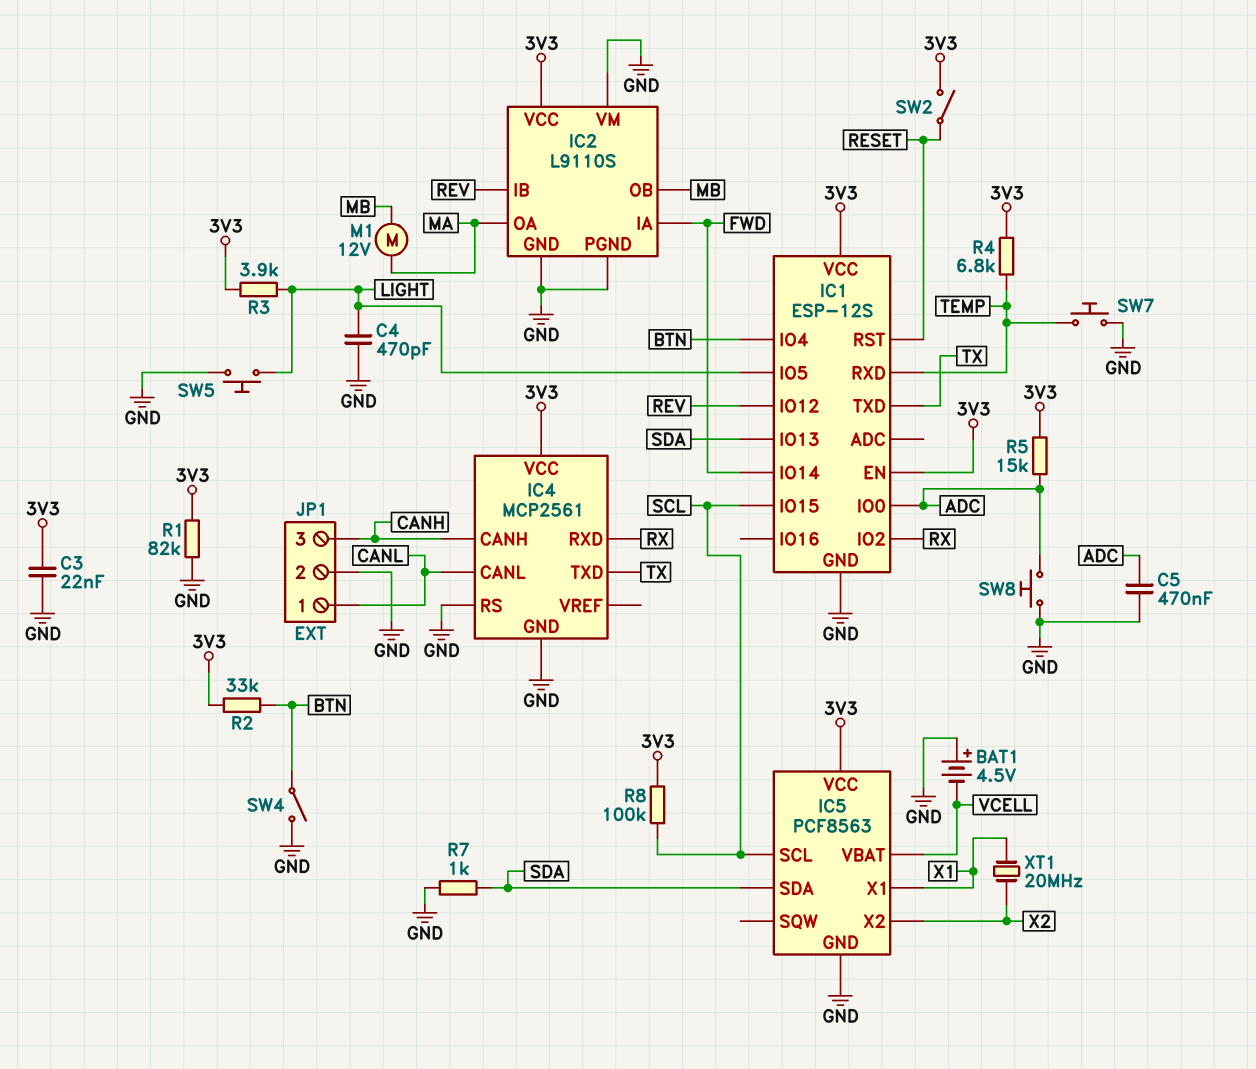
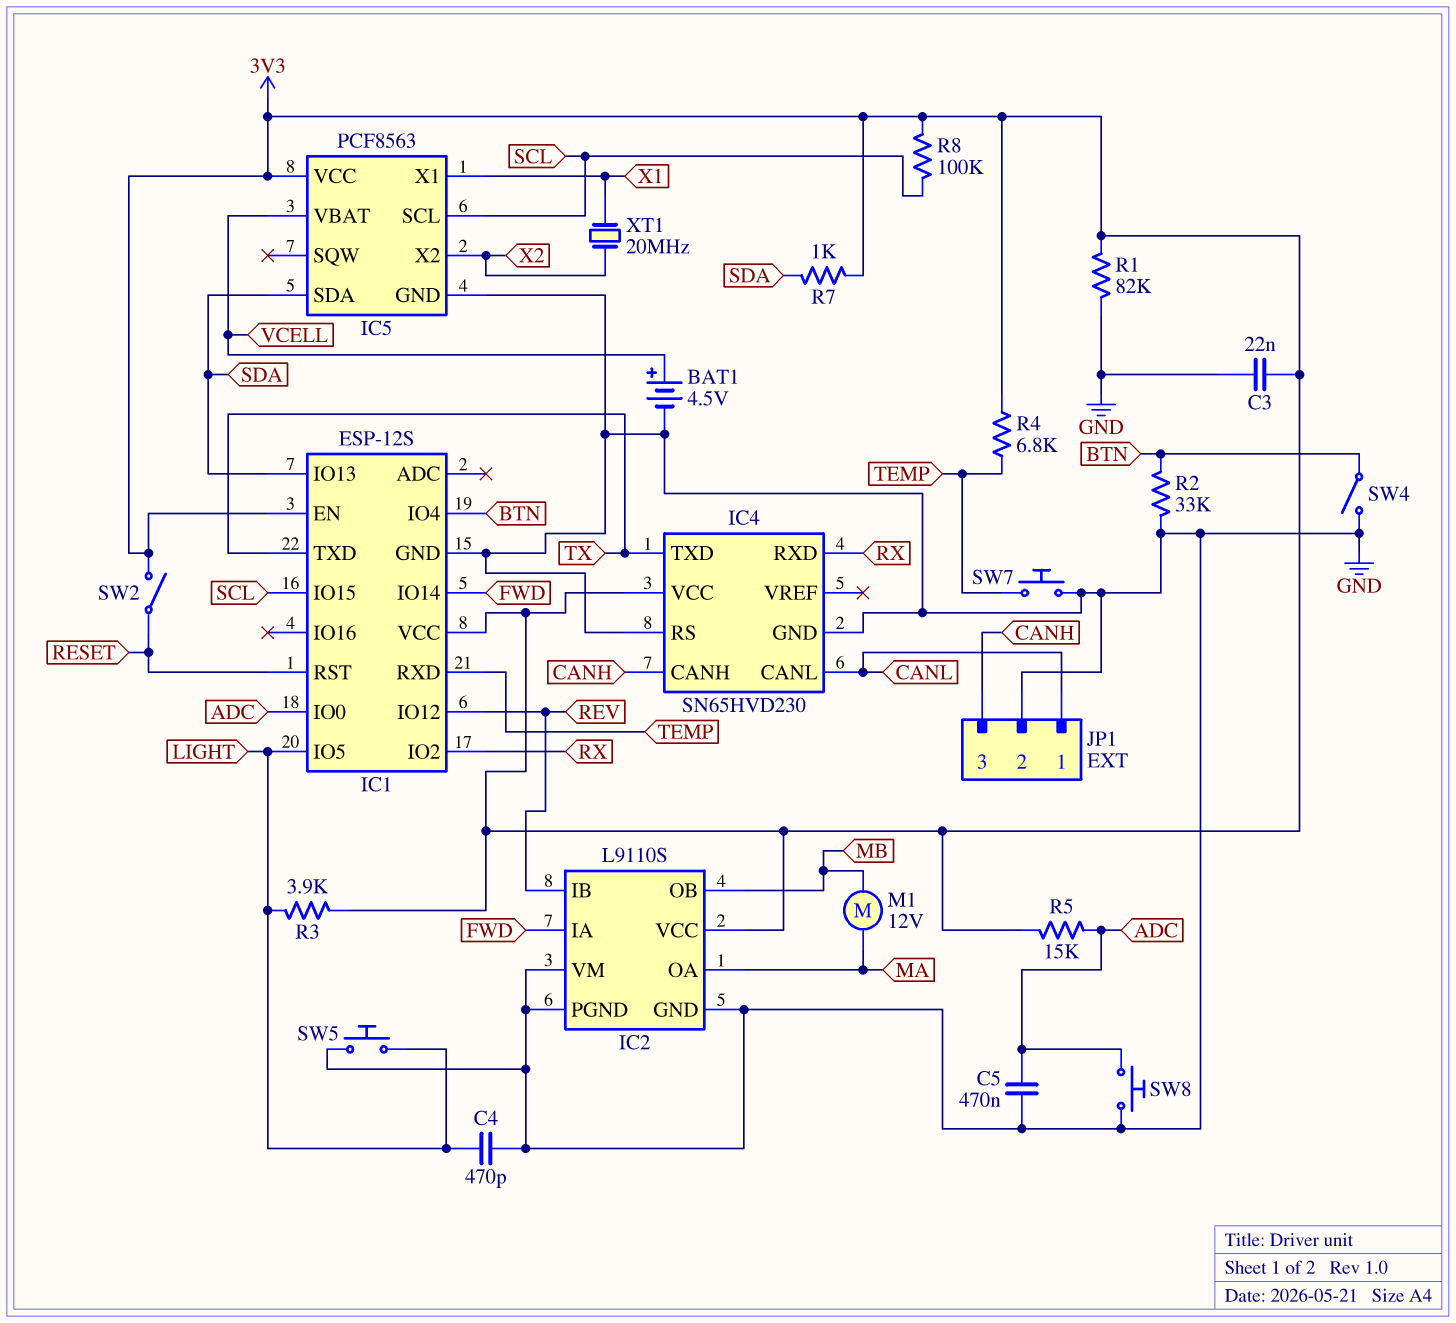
BAT1: 4.5V (plus GND, minus VCELL) -> 4.5V (plus VCELL, minus GND)
IC4: MCP2561 -> SN65HVD230
R2: 33k (3V3, BTN) -> 33k (BTN, GND)
R7: 1k (GND, SDA) -> 1k (3V3, SDA)

